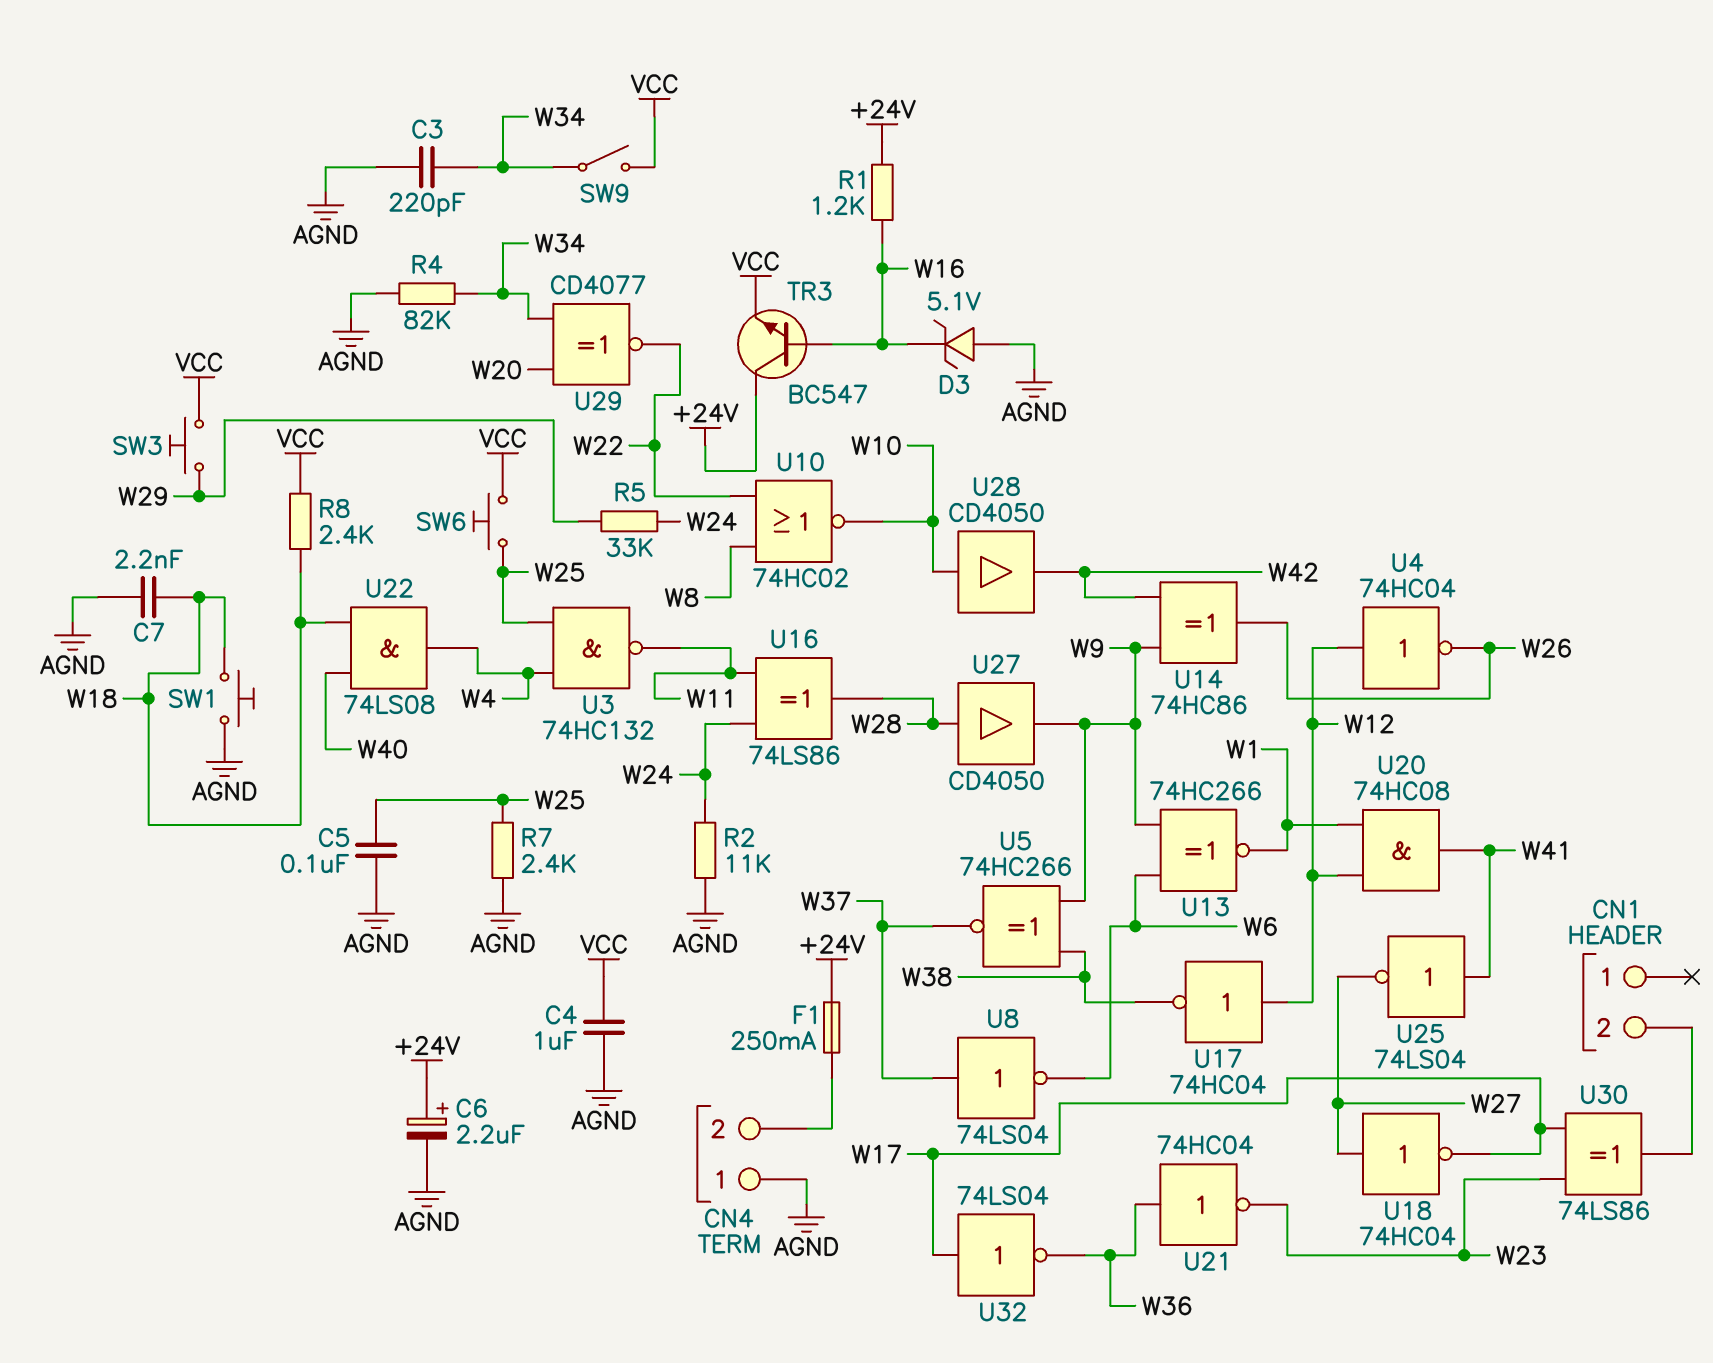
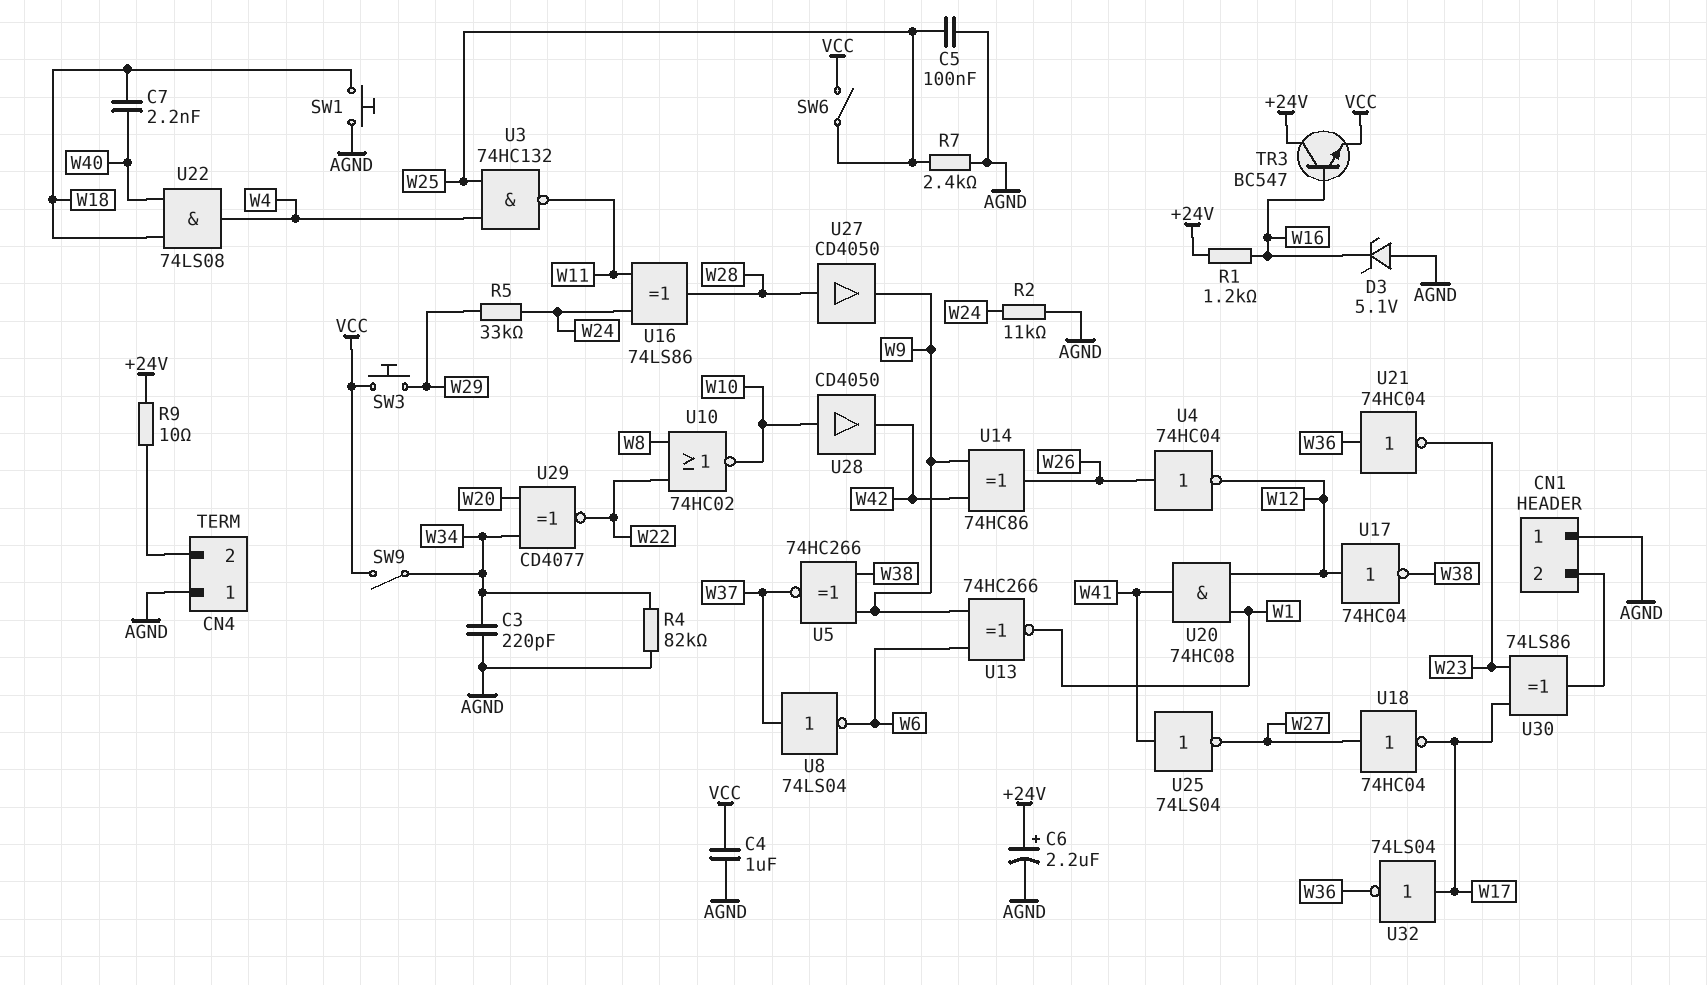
C7: 2.2nF (AGND, W18) -> 2.2nF (W18, W40)
CN1 pin 1: none -> AGND
F1: 250mA (+24V, CN4/2) -> none
R8: 2.4k (VCC, W18) -> none
R9: none -> 10 (+24V, CN4/2)
SW6: button (VCC, W25) -> switch (VCC, W25)
U4: NOT 74HC04 (in W12, out W26) -> NOT 74HC04 (in W26, out W12)

